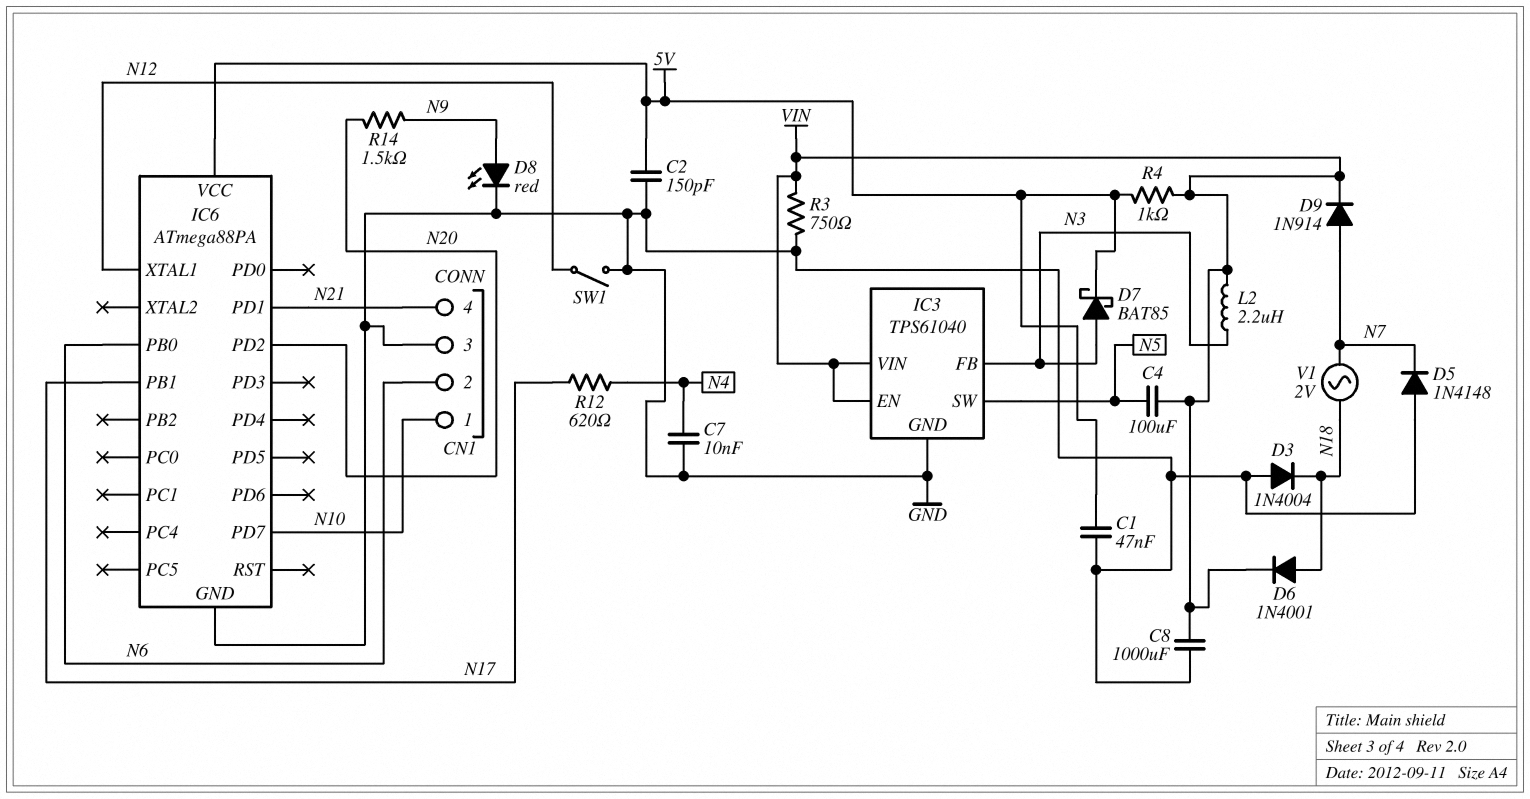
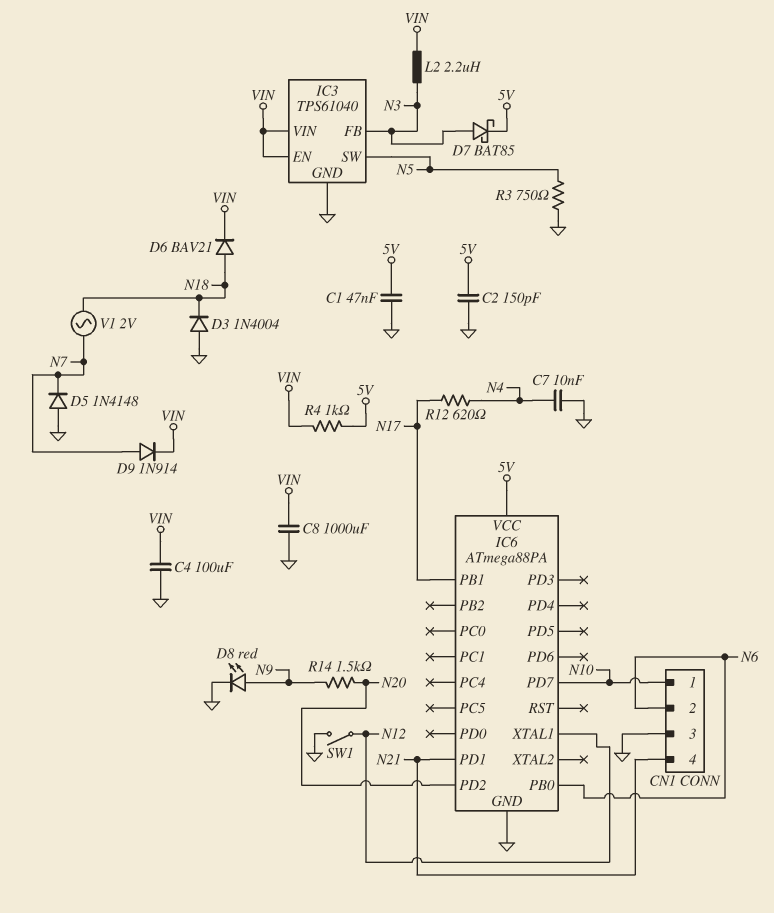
C4: 100uF (N5, VIN) -> 100uF (GND, VIN)
D6: diode 1N4001 (A N18, K VIN) -> diode BAV21 (A N18, K VIN)
R3: 750 (GND, VIN) -> 750 (GND, N5)

